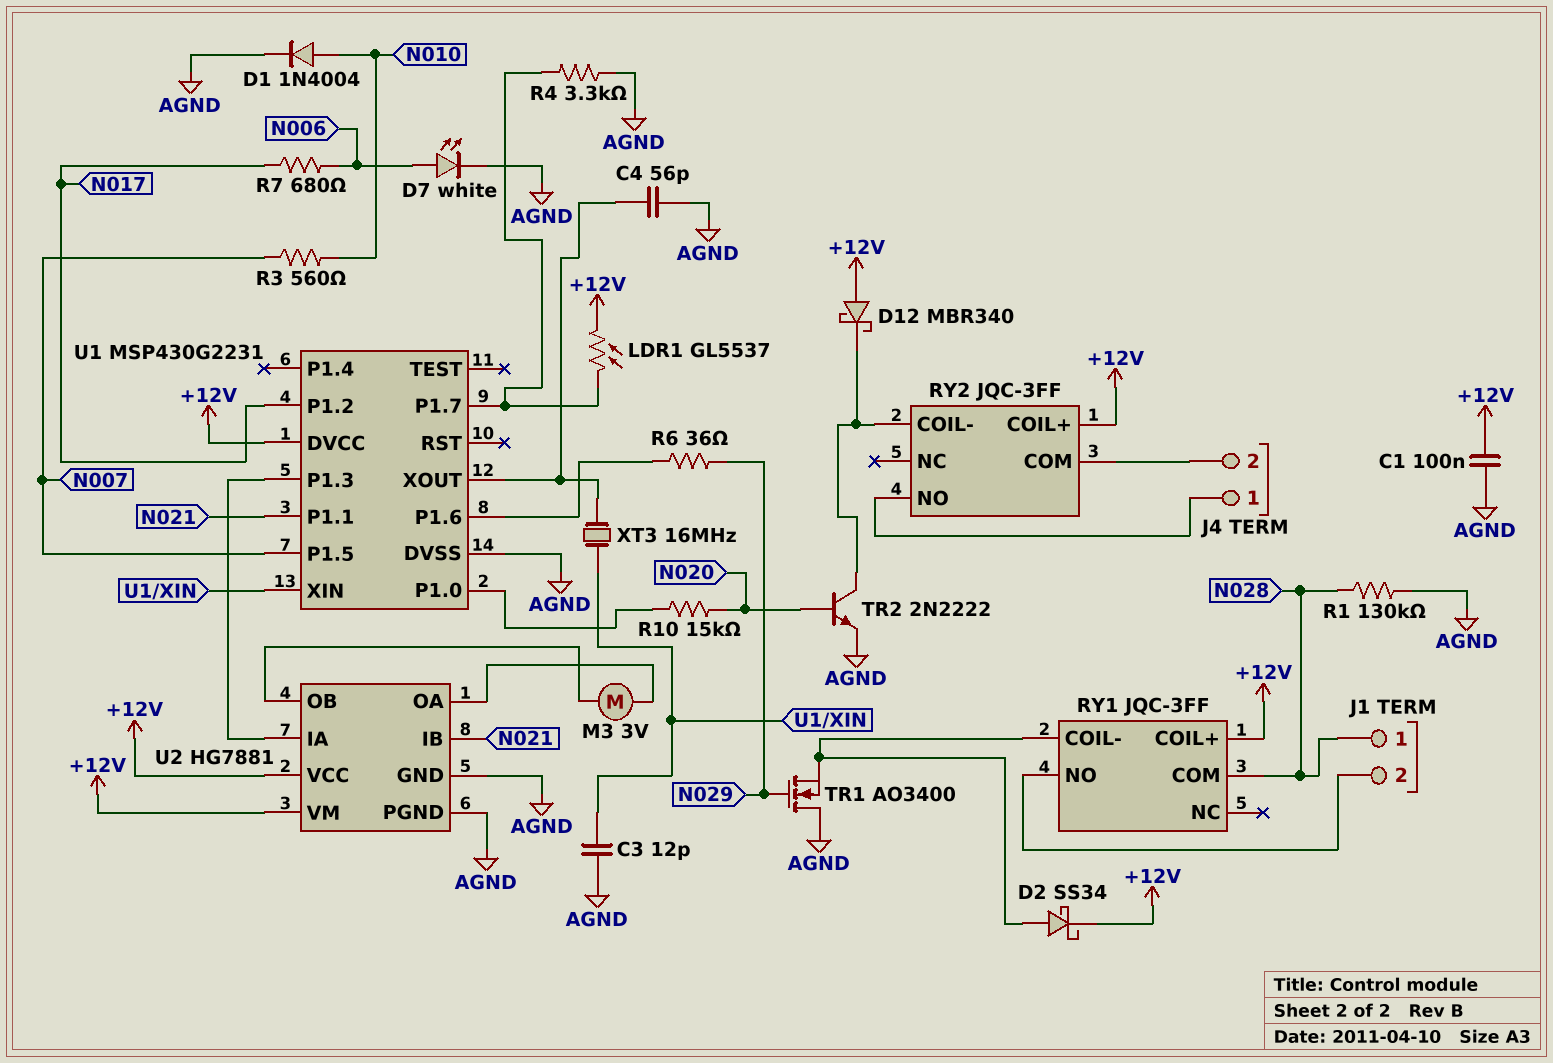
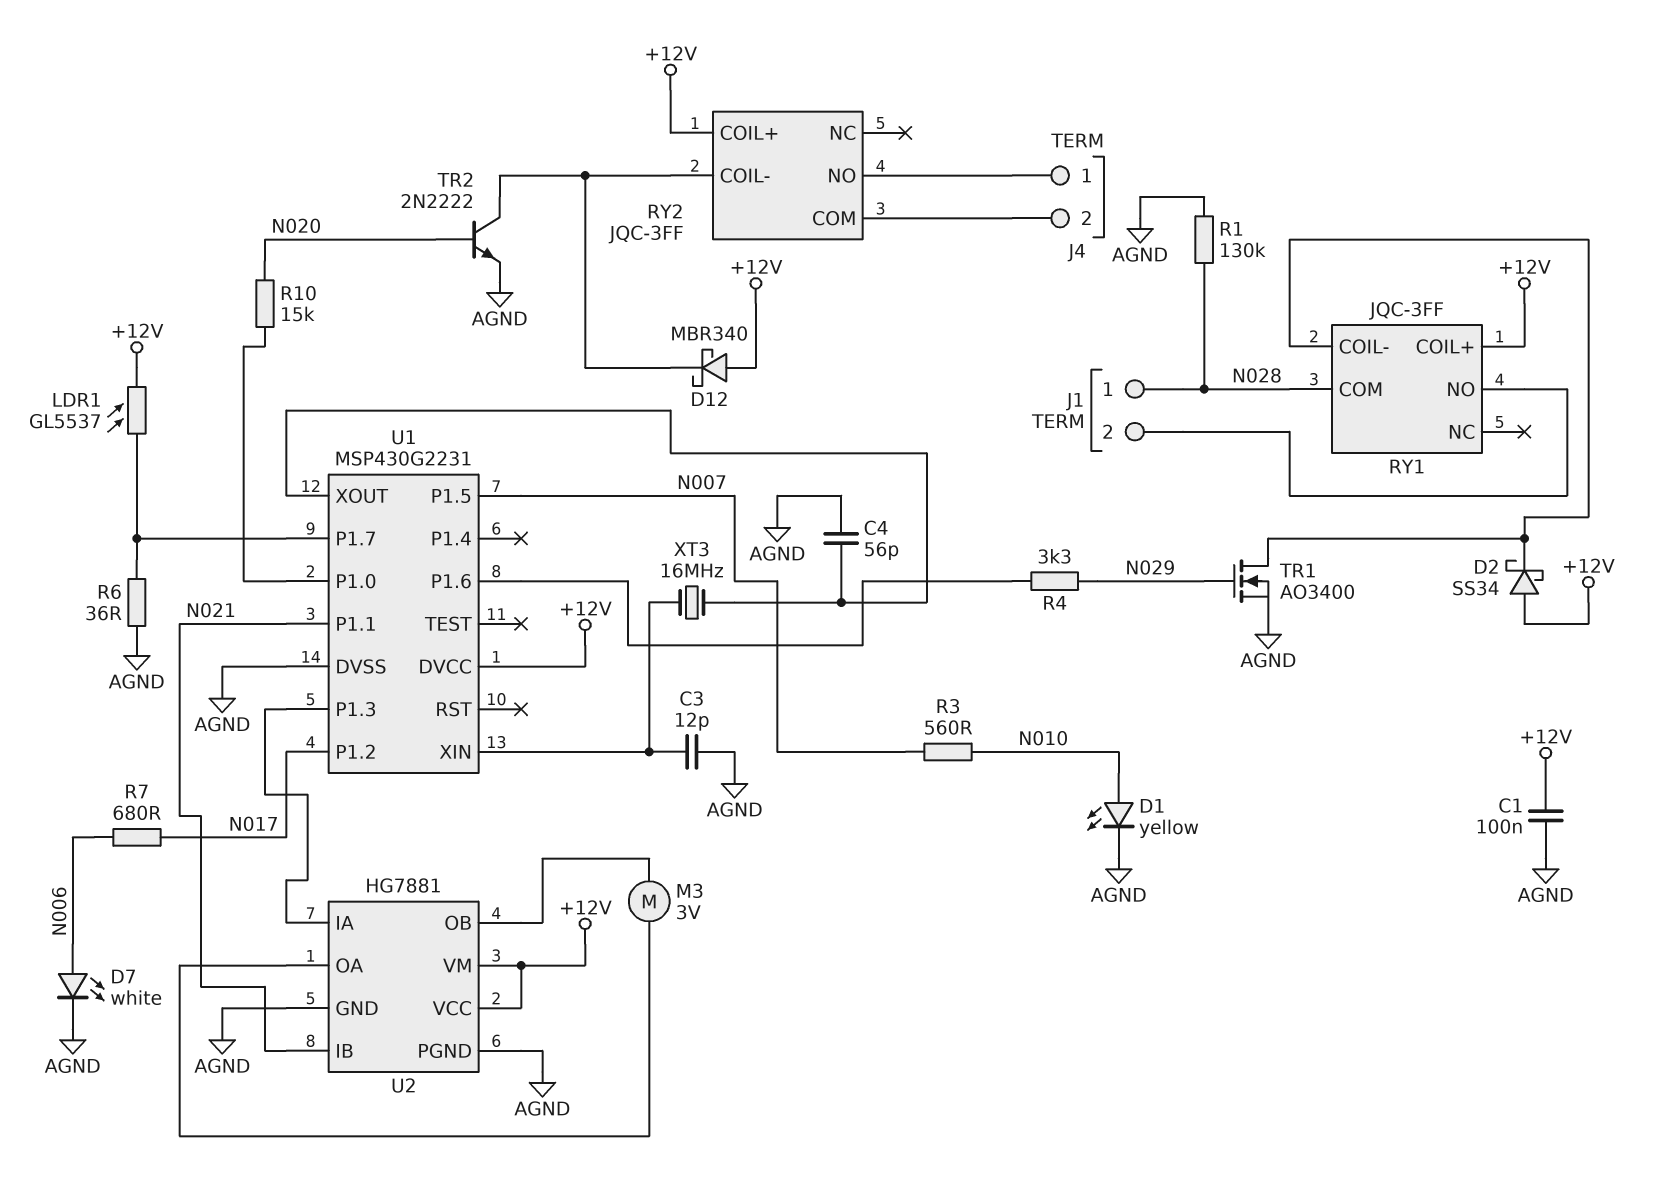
D1: diode 1N4004 (A N010, K AGND) -> LED yellow (A N010, K AGND)
D2: schottky SS34 (A RY1/COIL-, K +12V) -> schottky SS34 (A +12V, K RY1/COIL-)
R4: 3.3k (AGND, U1/P1.7) -> 3.3k (N029, U1/P1.6)
R6: 36 (N029, U1/P1.6) -> 36 (AGND, U1/P1.7)
TR1: NMOS AO3400 (G N029, D AGND, S RY1/COIL-) -> NMOS AO3400 (G N029, D RY1/COIL-, S AGND)

